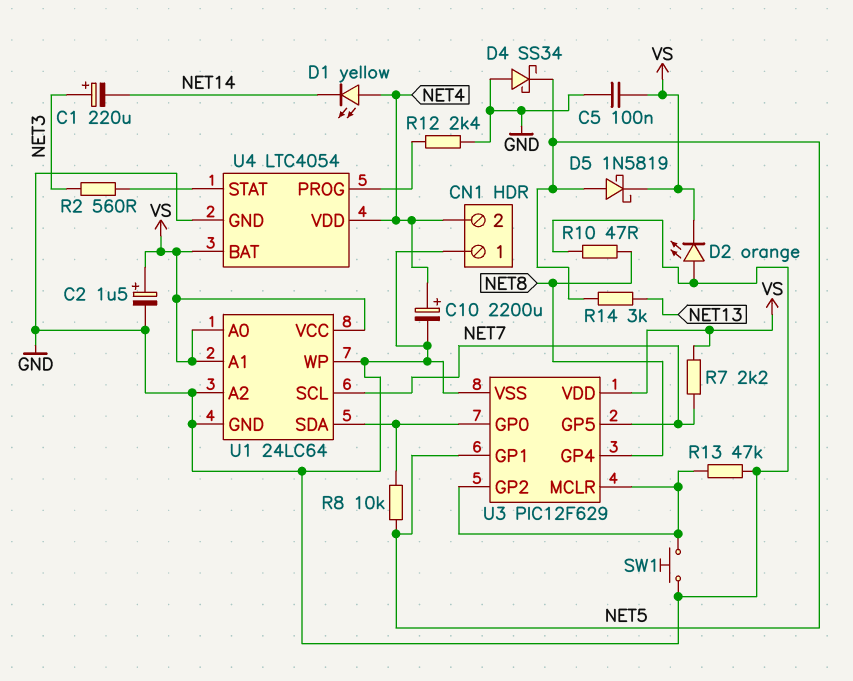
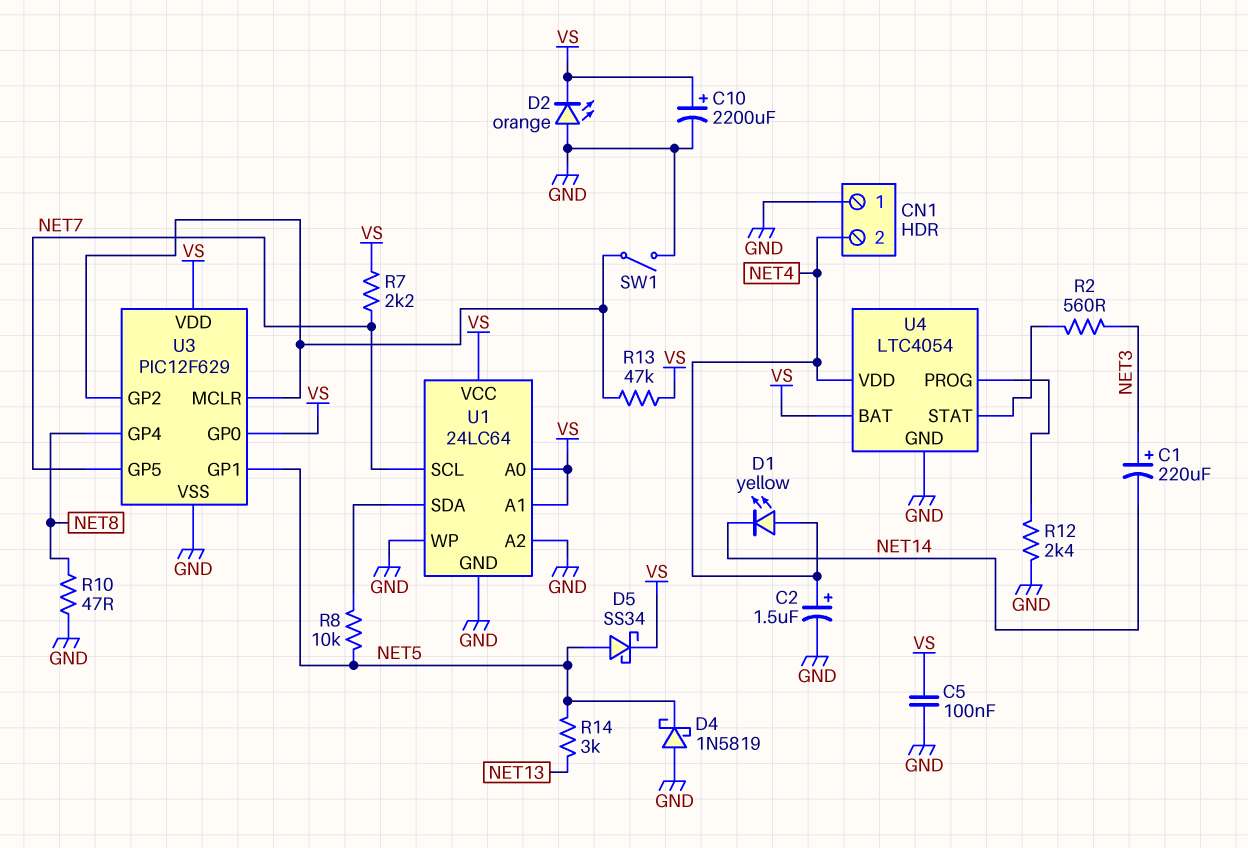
C2: 1.5uF (plus VS, minus GND) -> 1.5uF (plus NET4, minus GND)
C10: 2200uF (plus NET4, minus GND) -> 2200uF (plus VS, minus GND)
D4: schottky SS34 (A GND, K NET5) -> schottky 1N5819 (A GND, K NET5)
D5: schottky 1N5819 (A NET5, K VS) -> schottky SS34 (A NET5, K VS)
R13: 47k (GND, U3/GP2) -> 47k (U3/GP2, VS)
SW1: button (GND, U3/GP2) -> switch (GND, U3/GP2)
U3 pin GP0: U1/SDA -> VS

